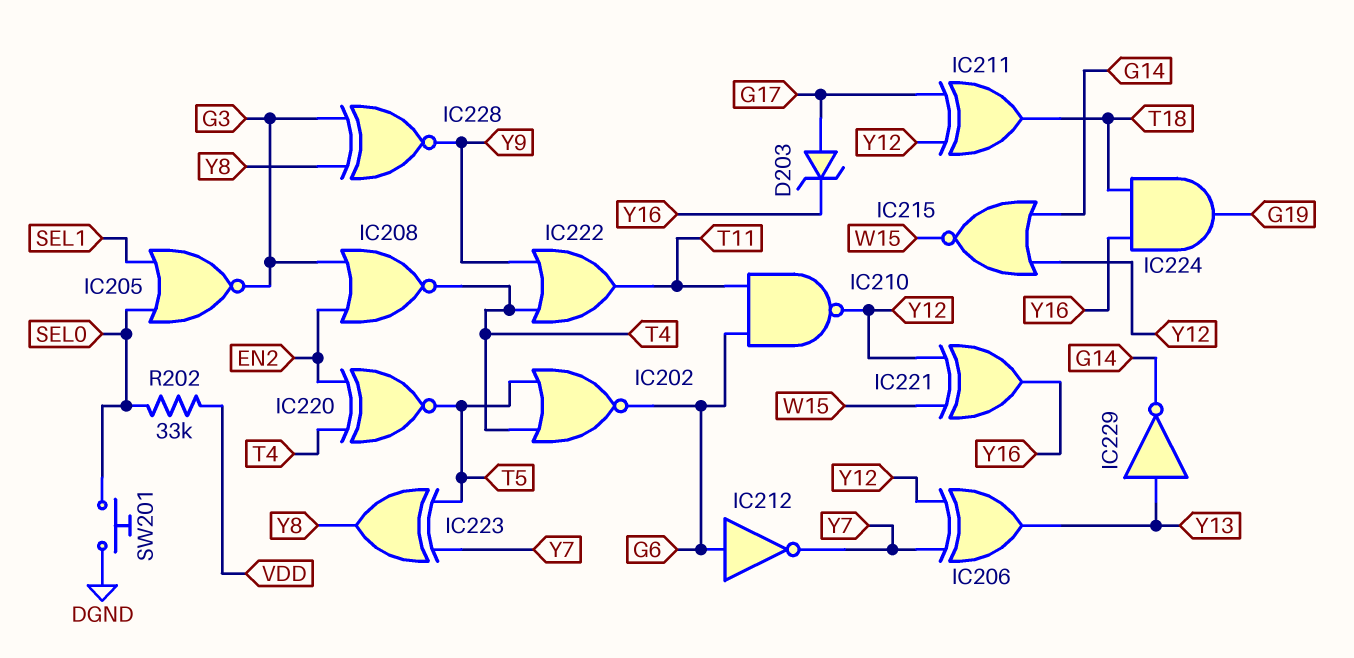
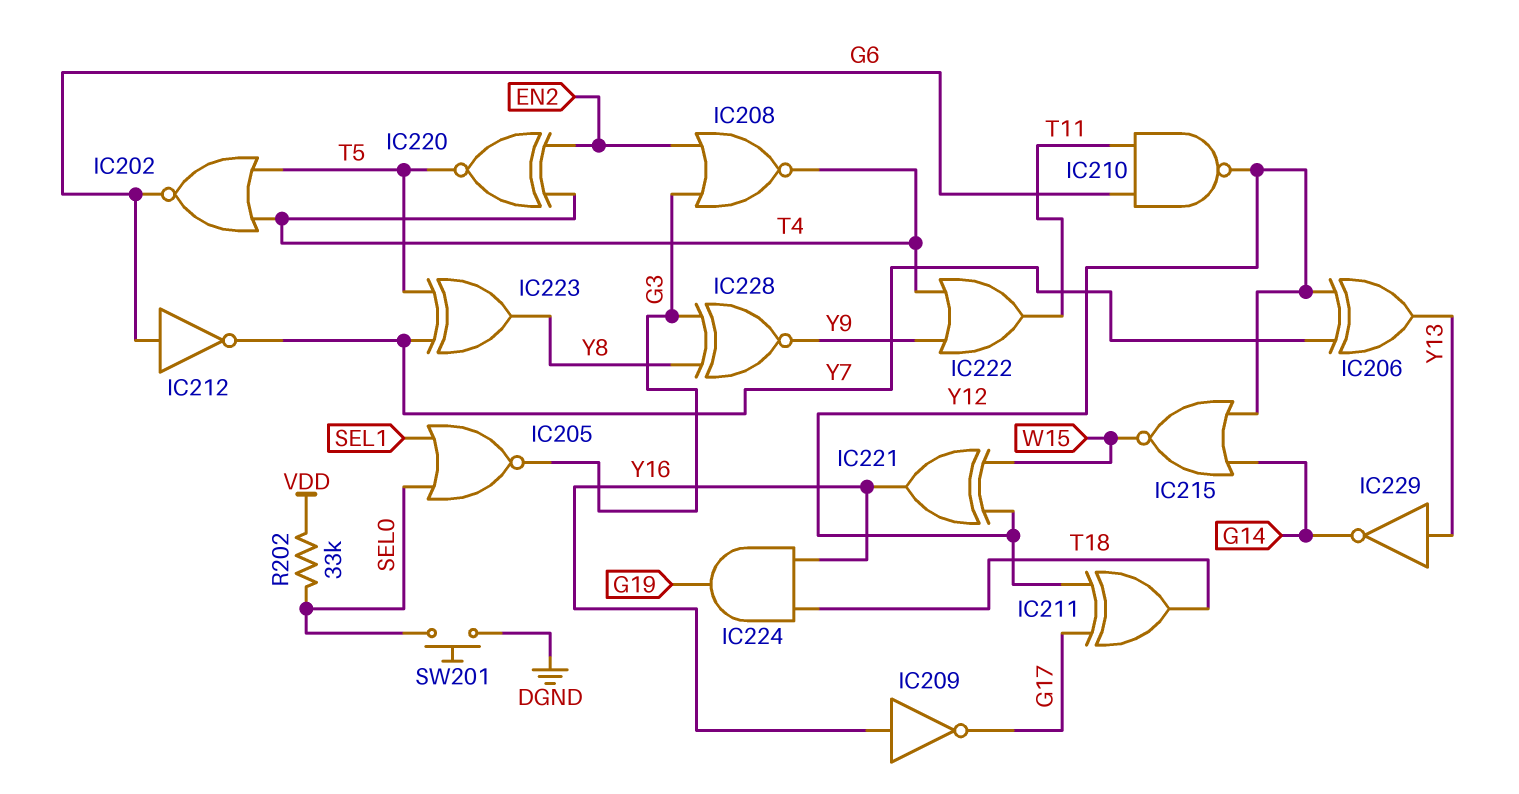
D203: zener (A G17, K Y16) -> none
IC209: none -> NOT (in Y16, out G17)

